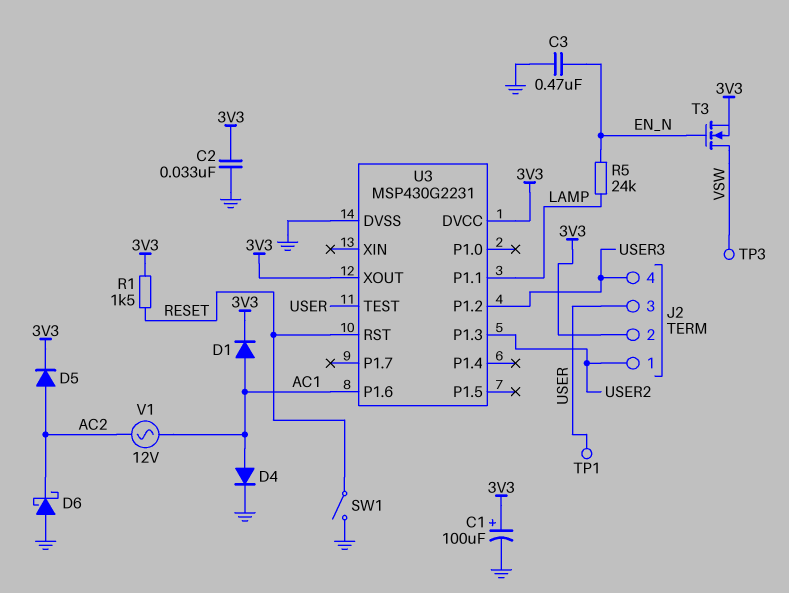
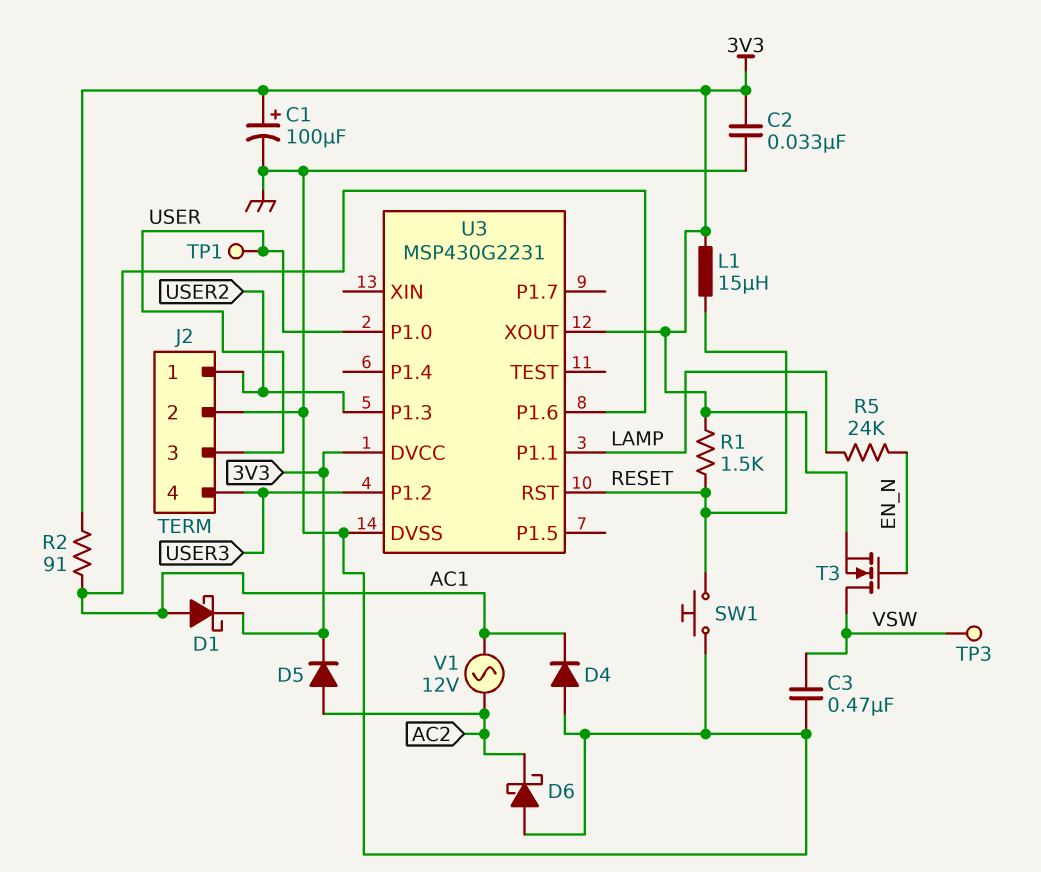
C3: 470nF (EN_N, GND) -> 470nF (GND, VSW)
D1: diode (A AC1, K 3V3) -> schottky (A AC1, K 3V3)
D4: diode (A AC1, K GND) -> diode (A GND, K AC1)
J2 pin 2: 3V3 -> GND
L1: none -> 15uH (3V3, RESET)
R2: none -> 91 (3V3, AC1)
SW1: switch (GND, RESET) -> button (GND, RESET)
U3 pin P1.0: none -> USER
U3 pin TEST: USER -> none

